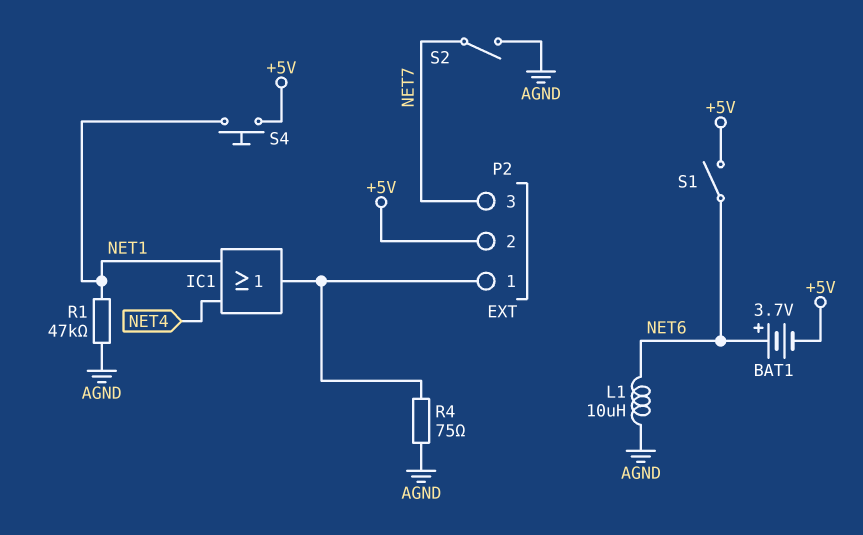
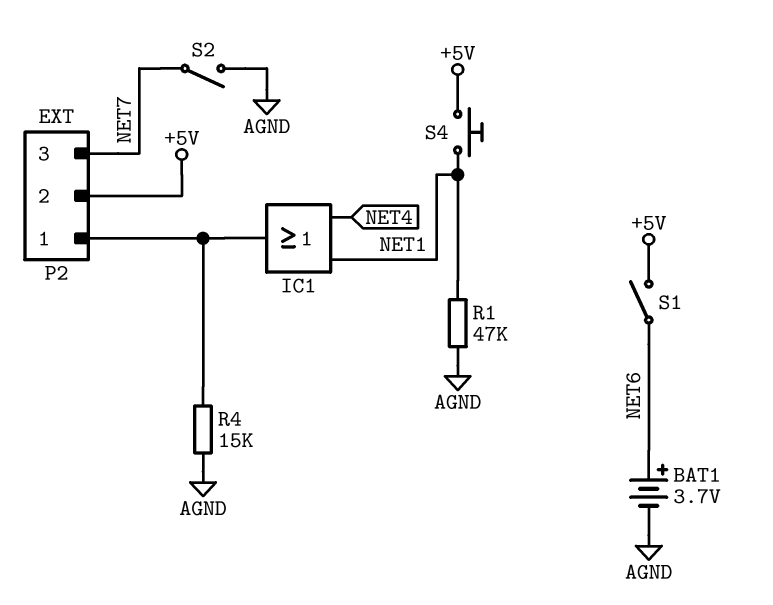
BAT1: 3.7V (plus NET6, minus +5V) -> 3.7V (plus NET6, minus AGND)
L1: 10uH (AGND, NET6) -> none
R4: 75 (AGND, P2/1) -> 15k (AGND, P2/1)

